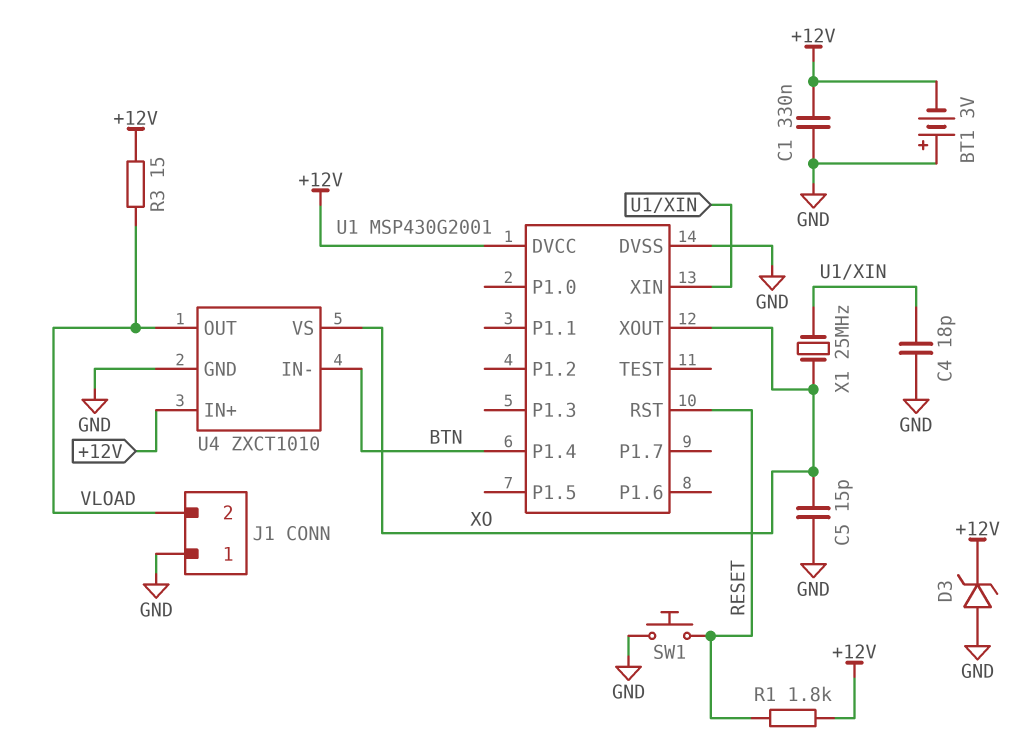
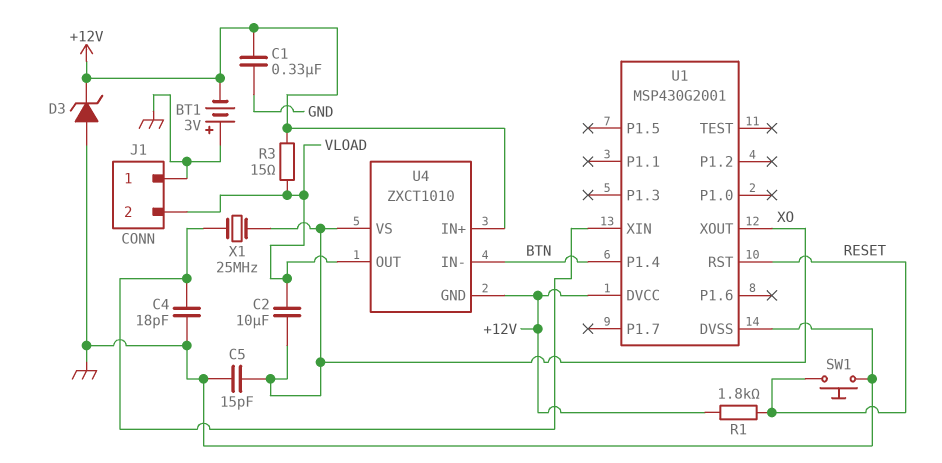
C2: none -> 10uF (VLOAD, XO)
U4 pin GND: GND -> +12V

